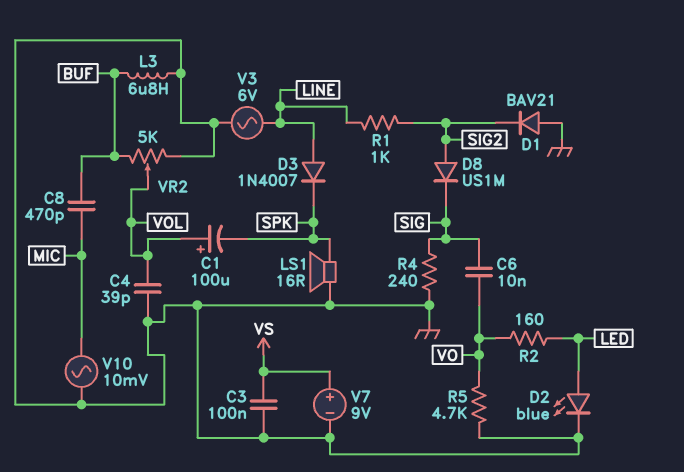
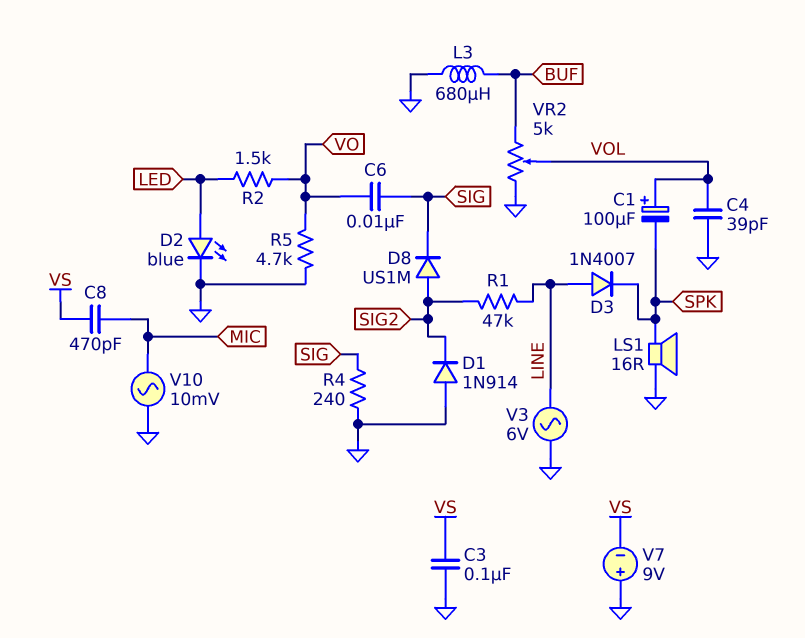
C8: 470pF (BUF, MIC) -> 470pF (MIC, VS)
D1: diode BAV21 (A GND, K SIG2) -> diode 1N914 (A GND, K SIG2)
L3: 6.8uH (BUF, GND) -> 680uH (BUF, GND)
R1: 1k (LINE, SIG2) -> 47k (LINE, SIG2)
R2: 160 (LED, VO) -> 1.5k (LED, VO)
V7: 9V (plus VS, minus GND) -> 9V (plus GND, minus VS)

